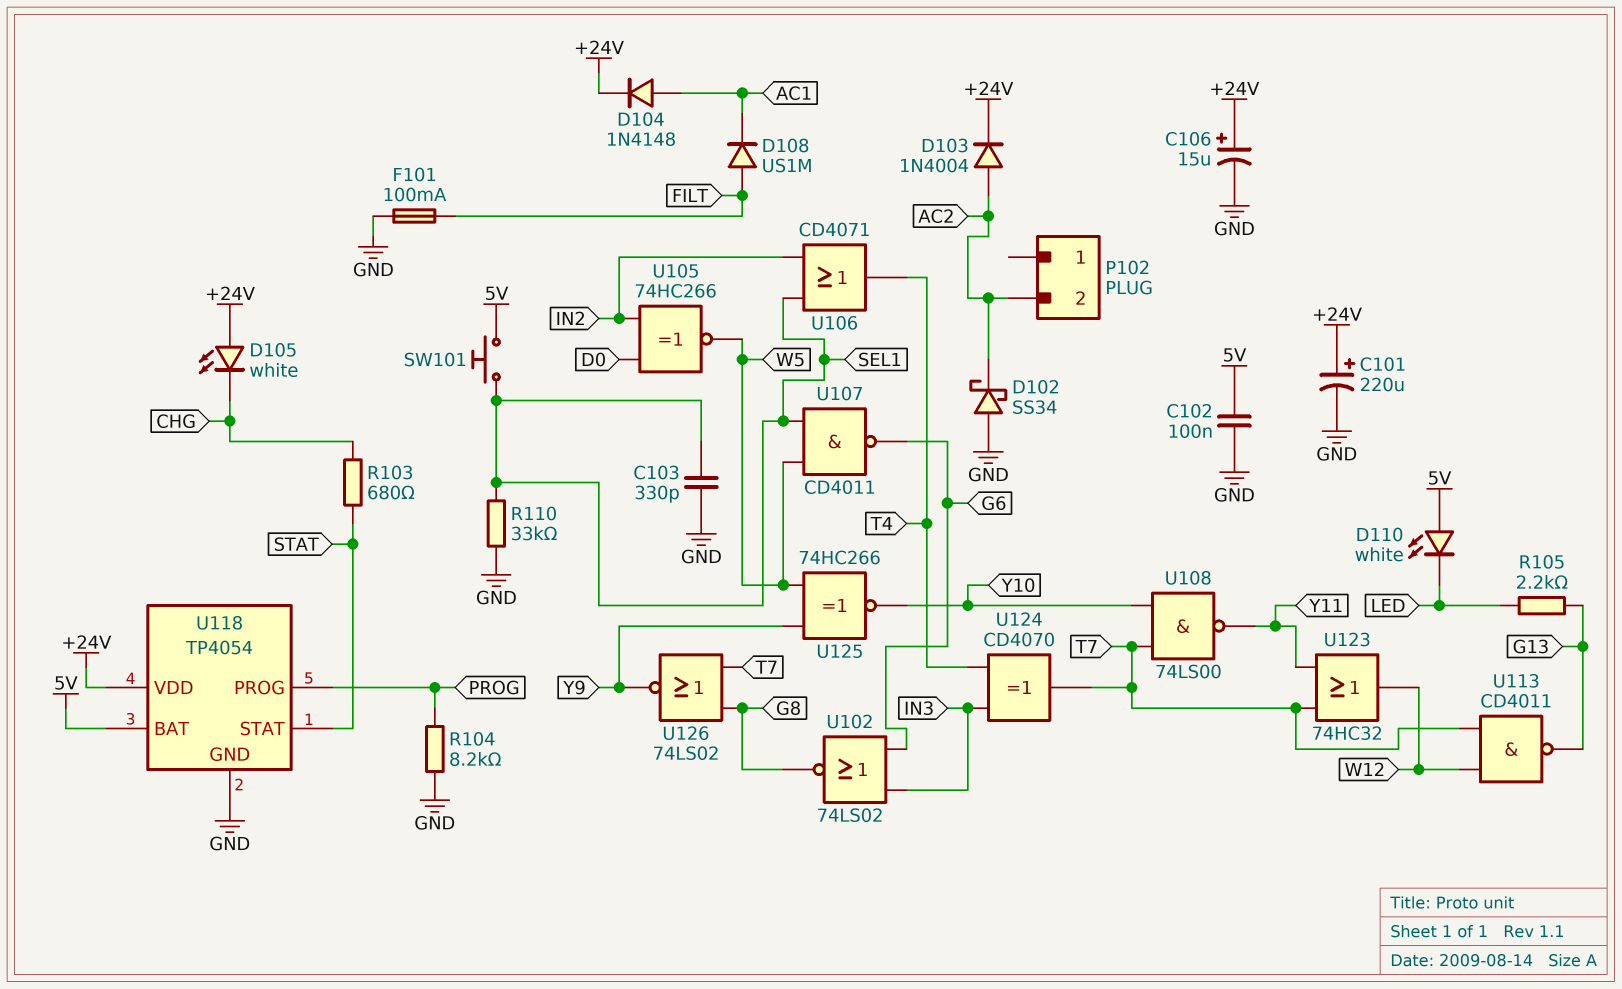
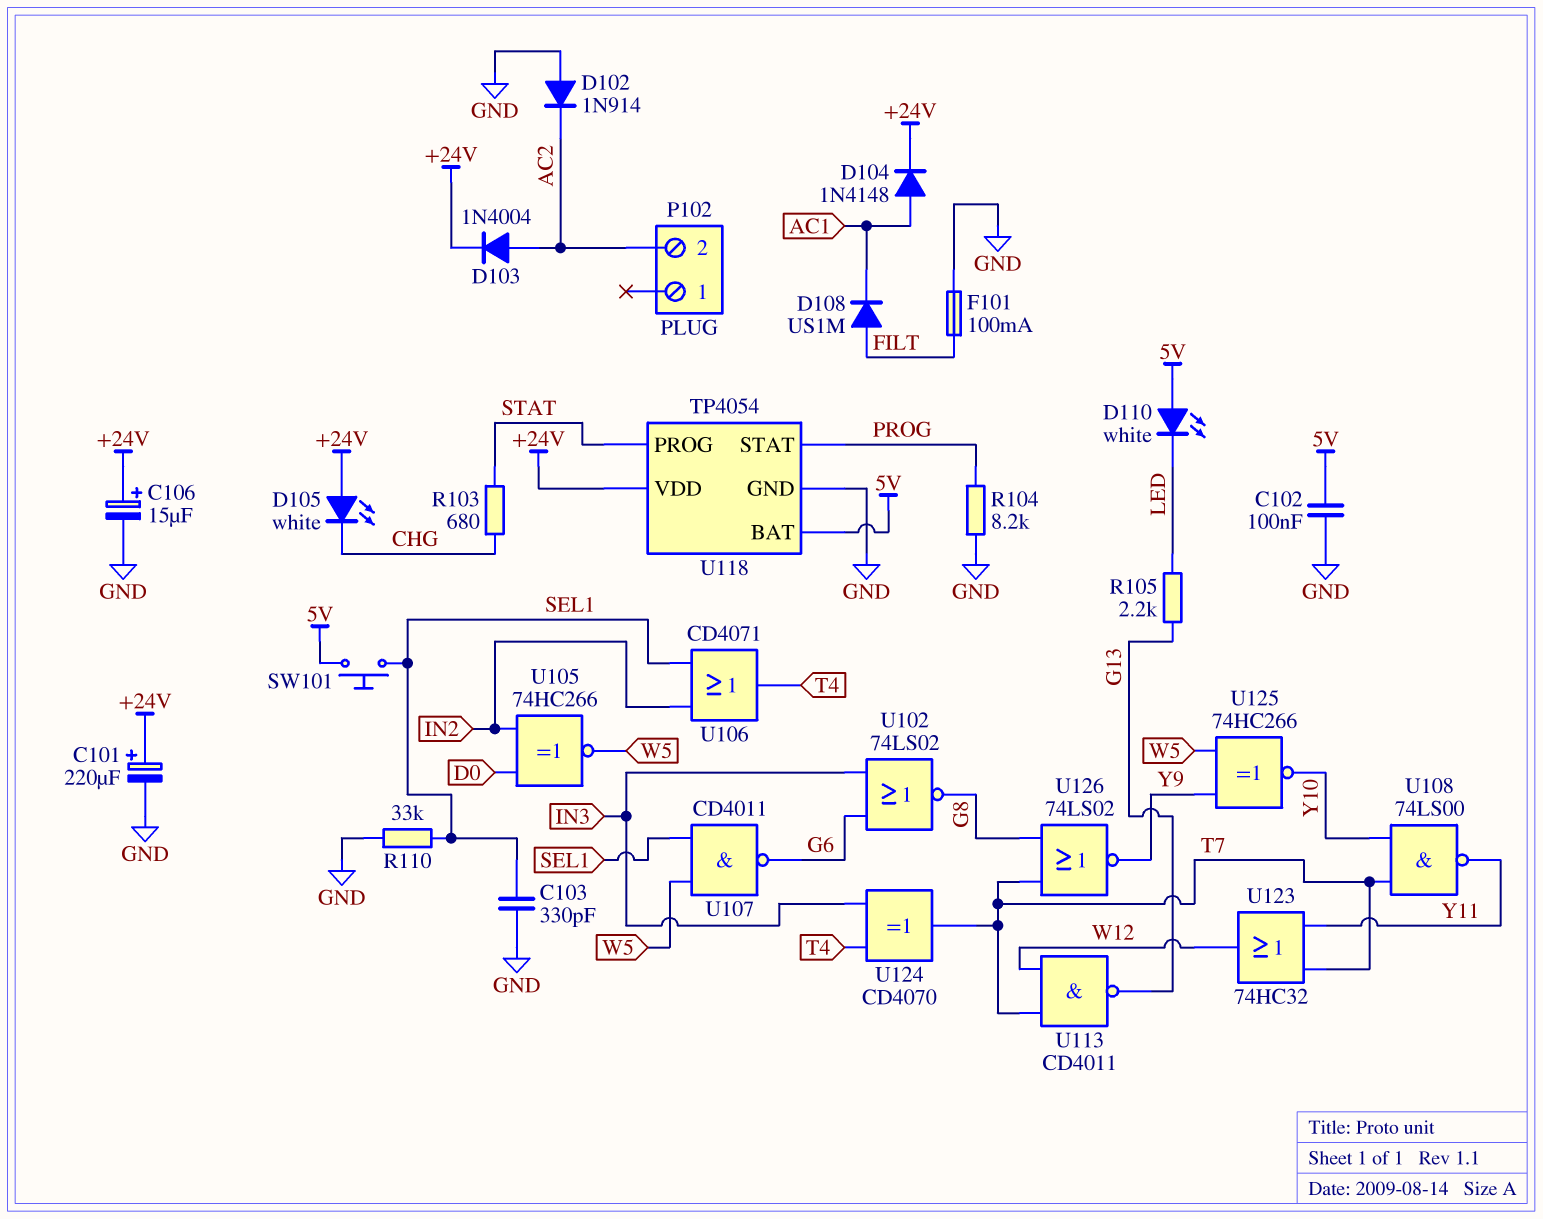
D102: schottky SS34 (A GND, K AC2) -> diode 1N914 (A GND, K AC2)
U118 pin PROG: PROG -> STAT
U118 pin STAT: STAT -> PROG

